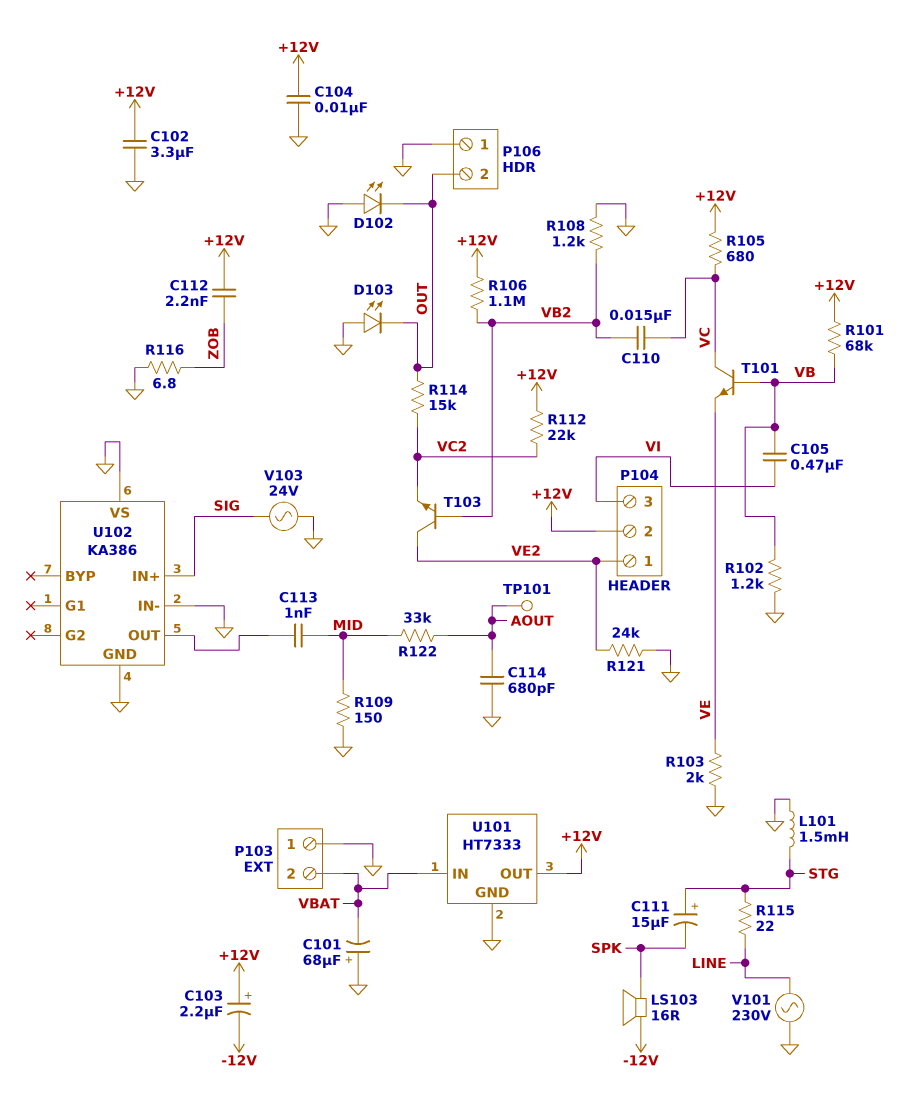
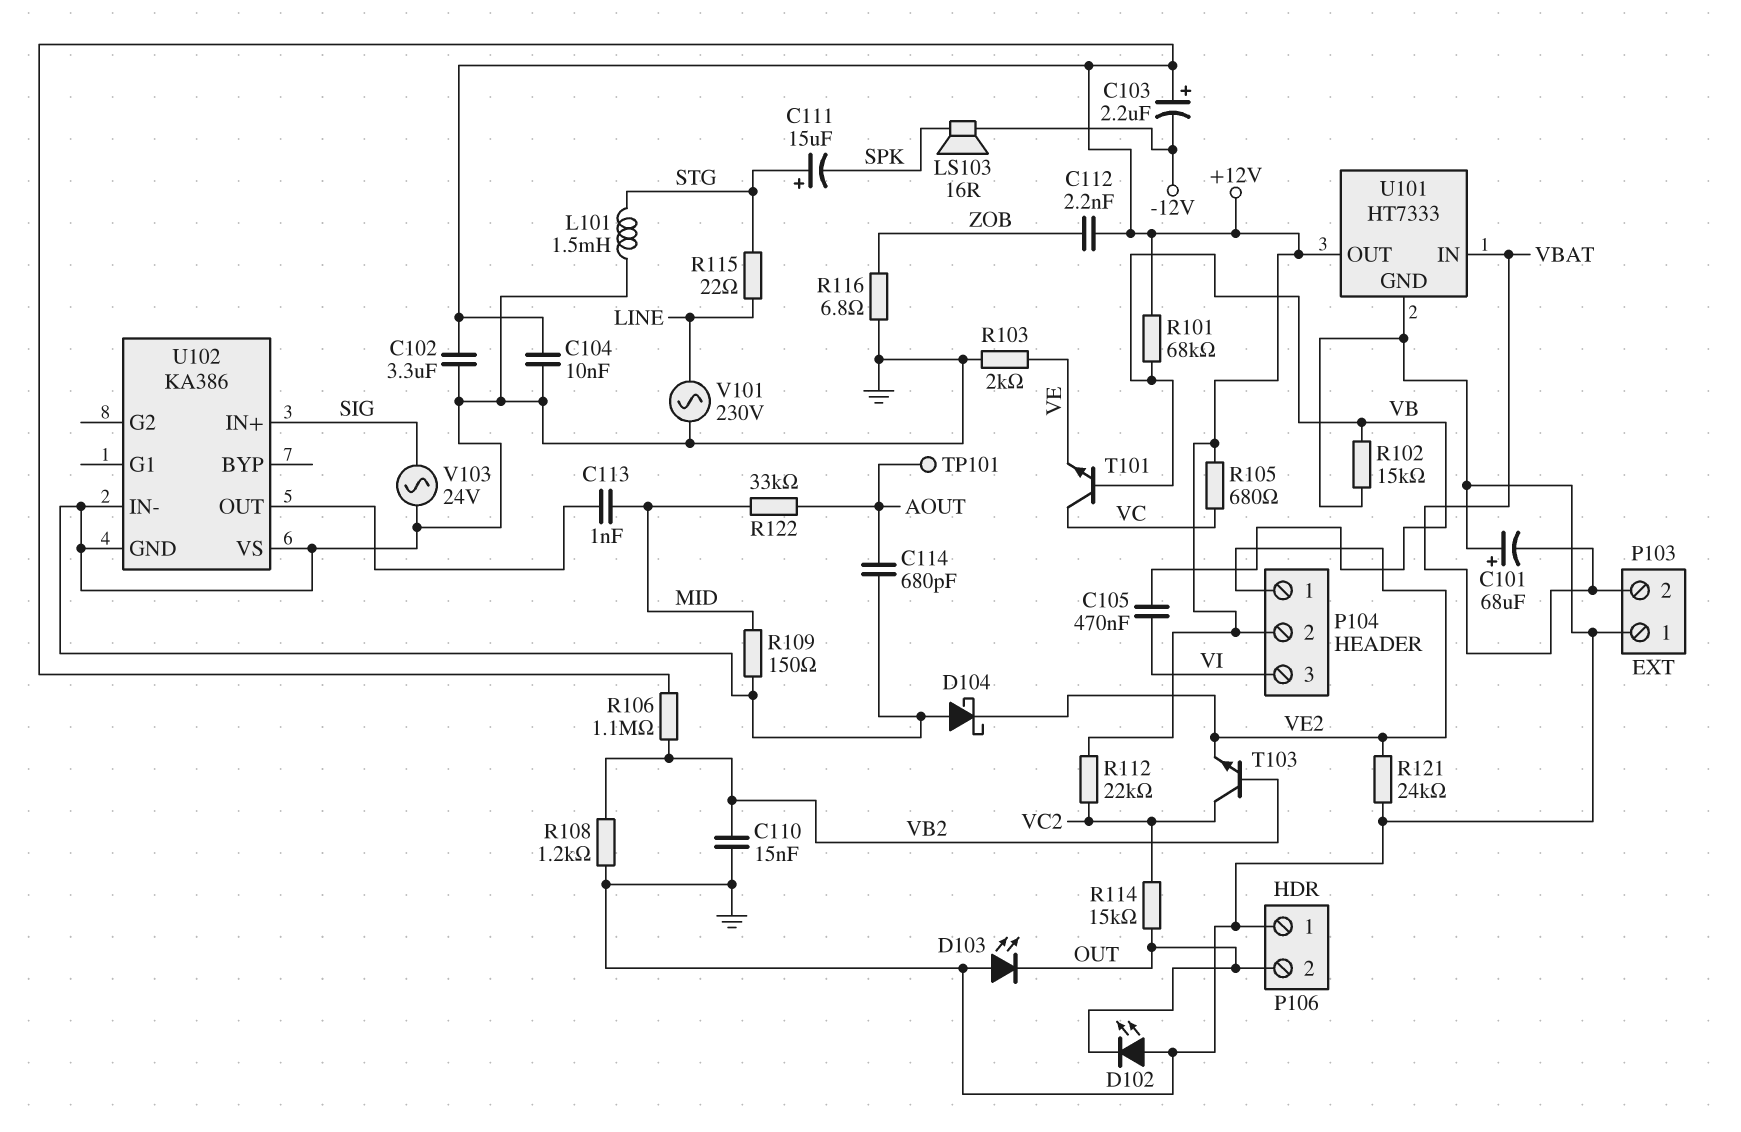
C110: 15nF (VB2, VC) -> 15nF (GND, VB2)
D104: none -> schottky (A GND, K VE2)
R102: 1.2k (GND, VB) -> 15k (GND, VB)
T103: NPN (B VB2, C VE2, E VC2) -> NPN (B VB2, C VC2, E VE2)

